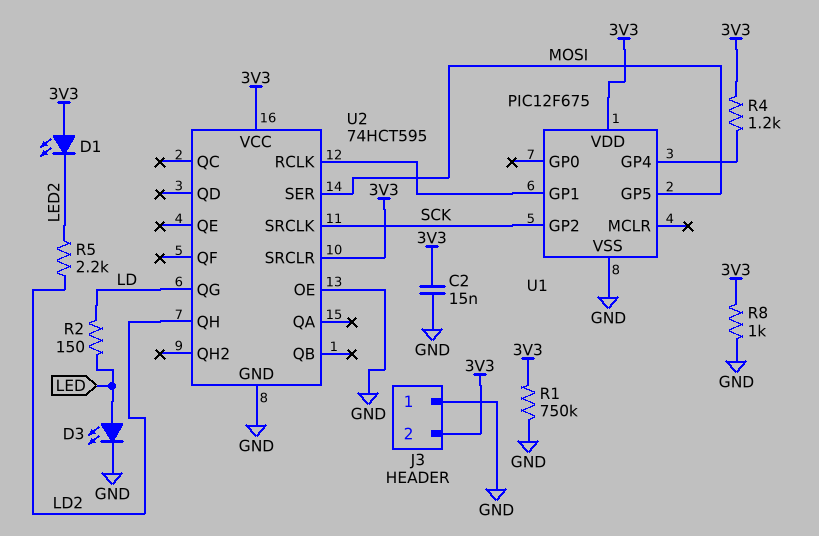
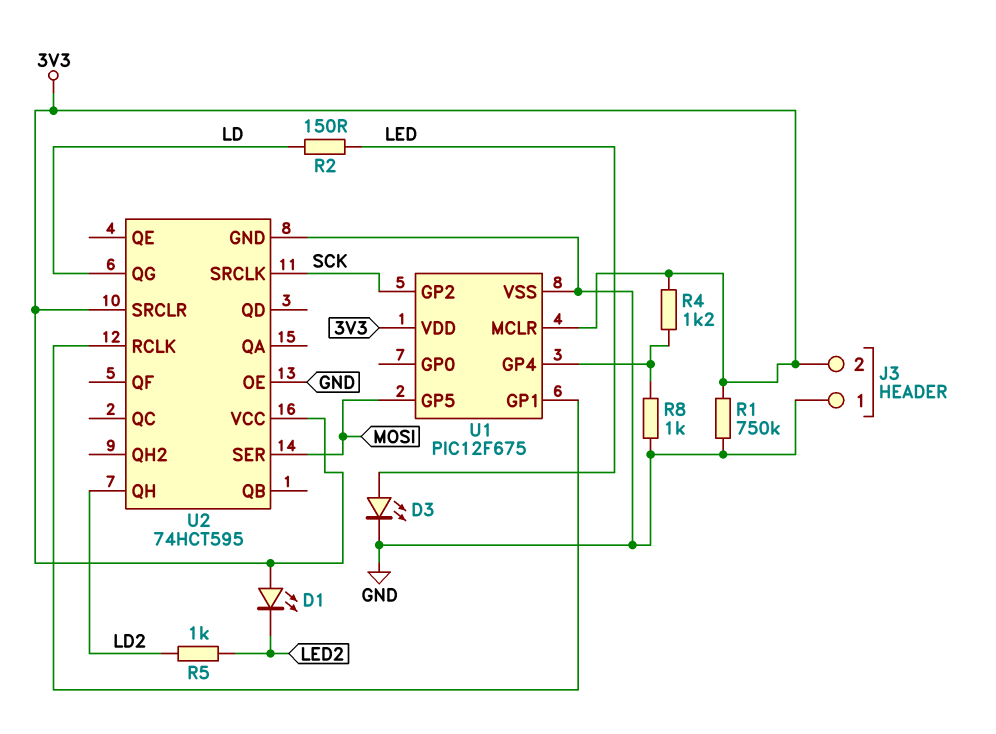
C2: 15nF (3V3, GND) -> none
R5: 2.2k (LD2, LED2) -> 1k (LD2, LED2)
R8: 1k (3V3, GND) -> 1k (GND, U1/GP4)
U1 pin MCLR: none -> 3V3

